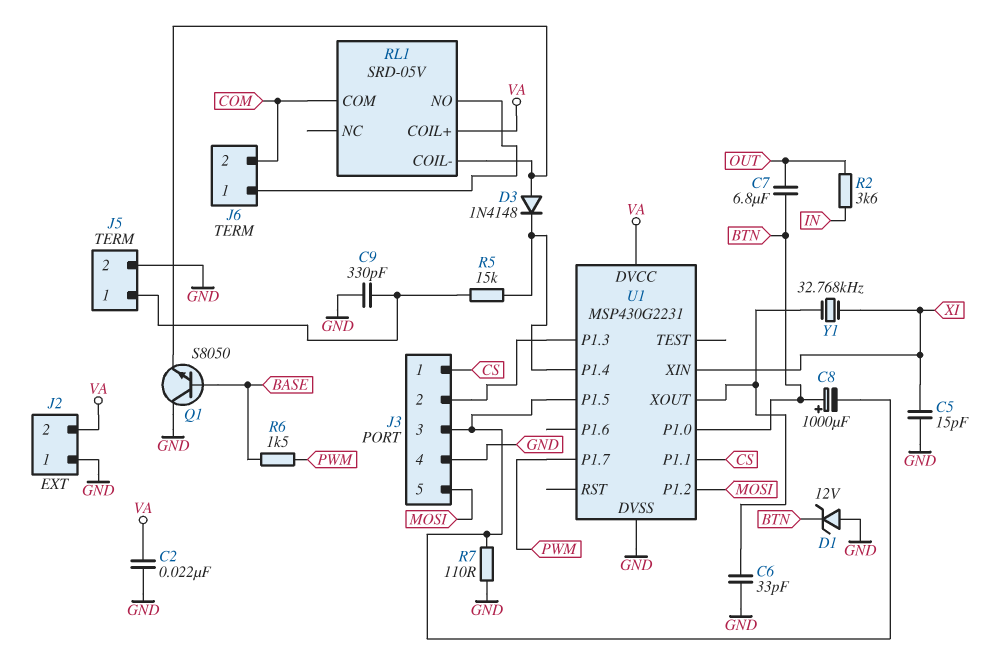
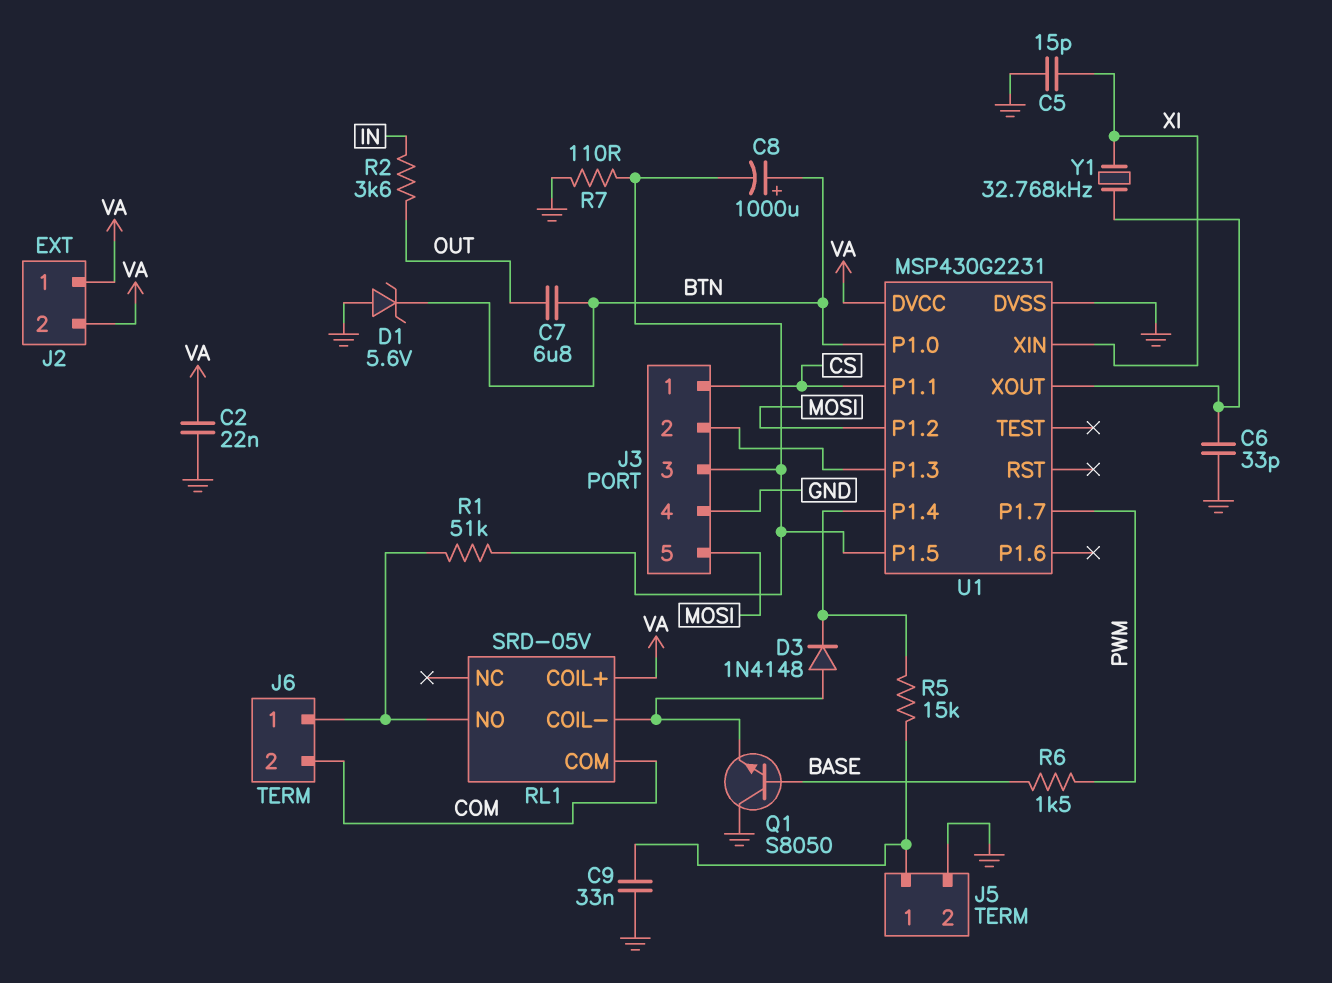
C9: 330pF (GND, J5/1) -> 33nF (GND, J5/1)
D1: zener 12V (A GND, K BTN) -> zener 5.6V (A GND, K BTN)
J2 pin 1: GND -> VA
R1: none -> 51k (J3/3, J6/1)

